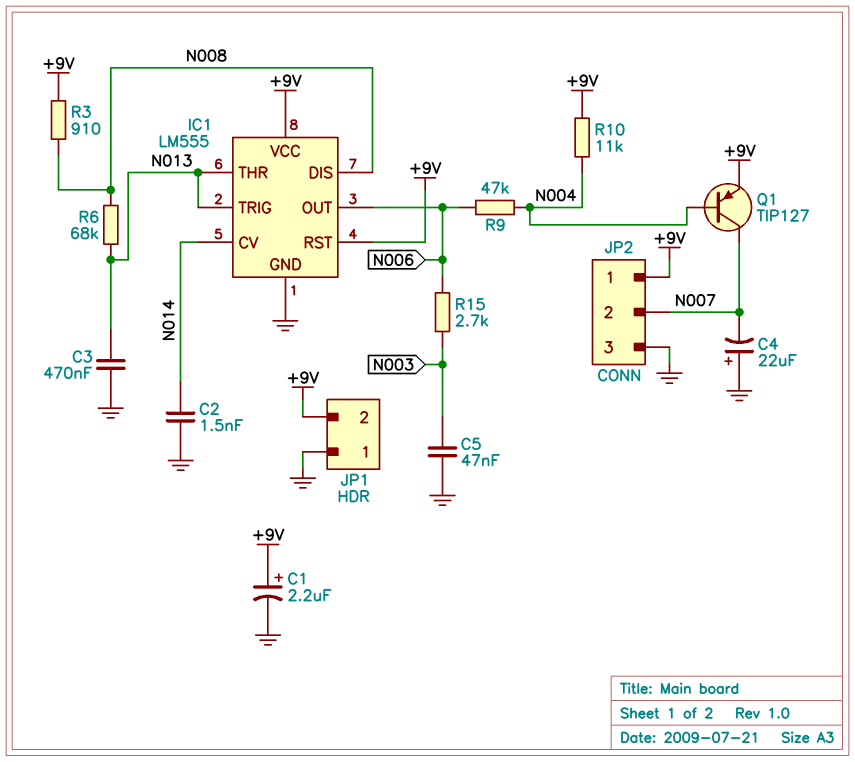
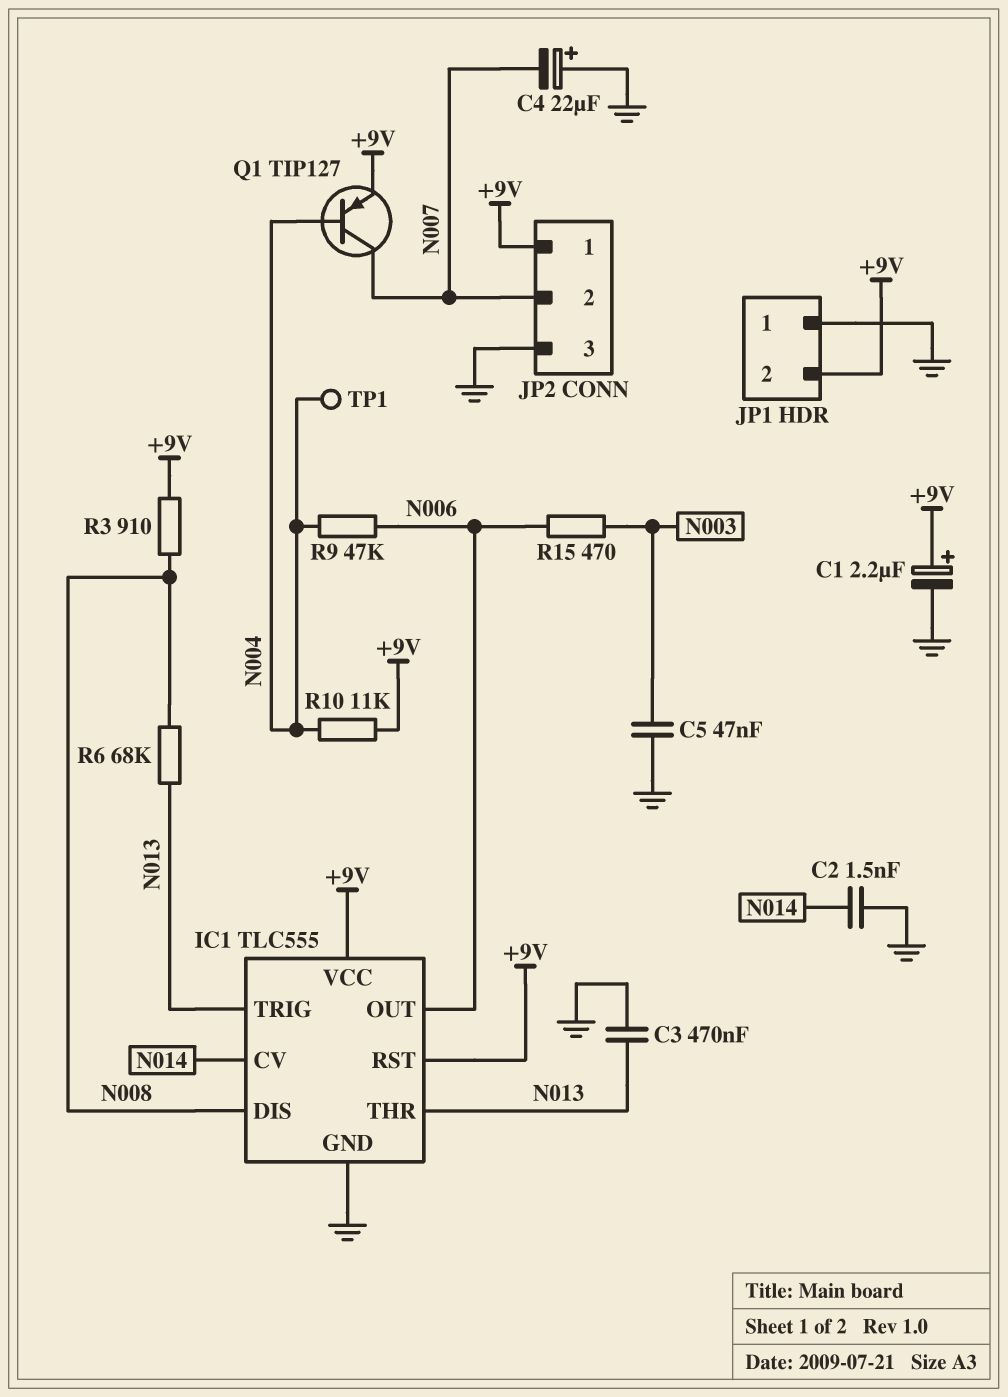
IC1: LM555 -> TLC555
R15: 2.7k (N003, N006) -> 470 (N003, N006)
TP1: none -> test point (N004)

